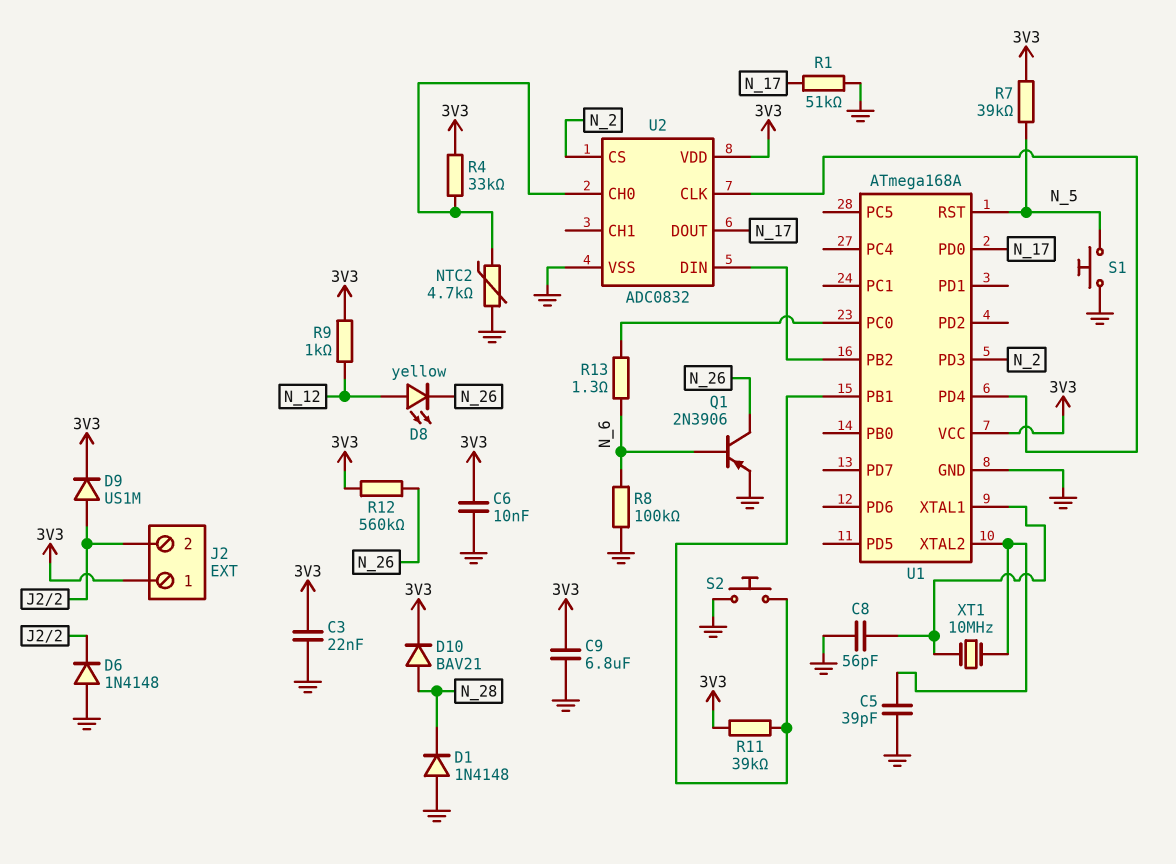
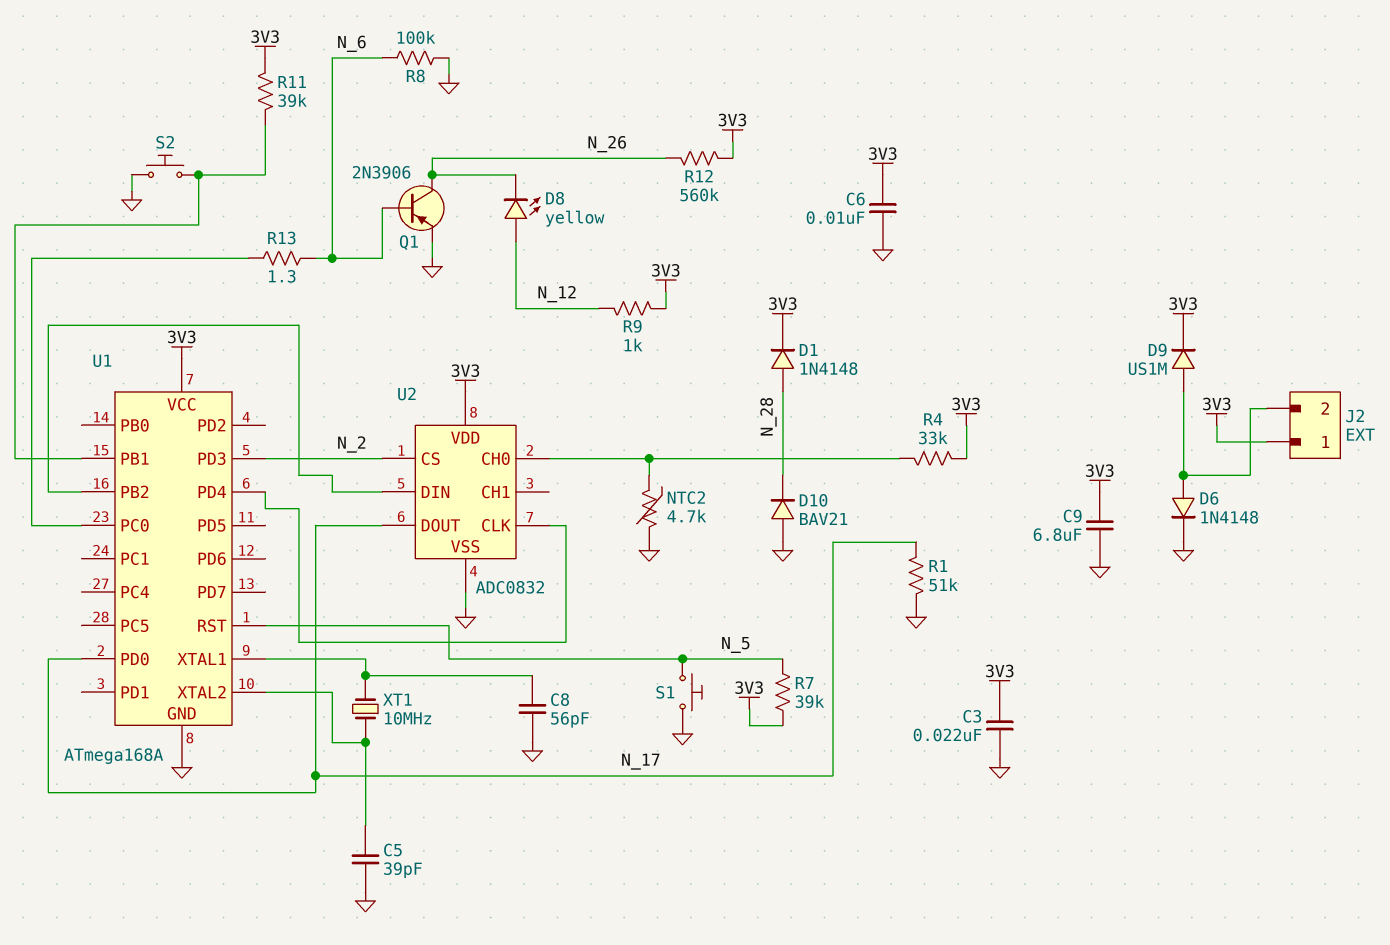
D1: diode 1N4148 (A GND, K N_28) -> diode 1N4148 (A N_28, K 3V3)
D6: diode 1N4148 (A GND, K J2/2) -> diode 1N4148 (A J2/2, K GND)
D10: diode BAV21 (A N_28, K 3V3) -> diode BAV21 (A GND, K N_28)

